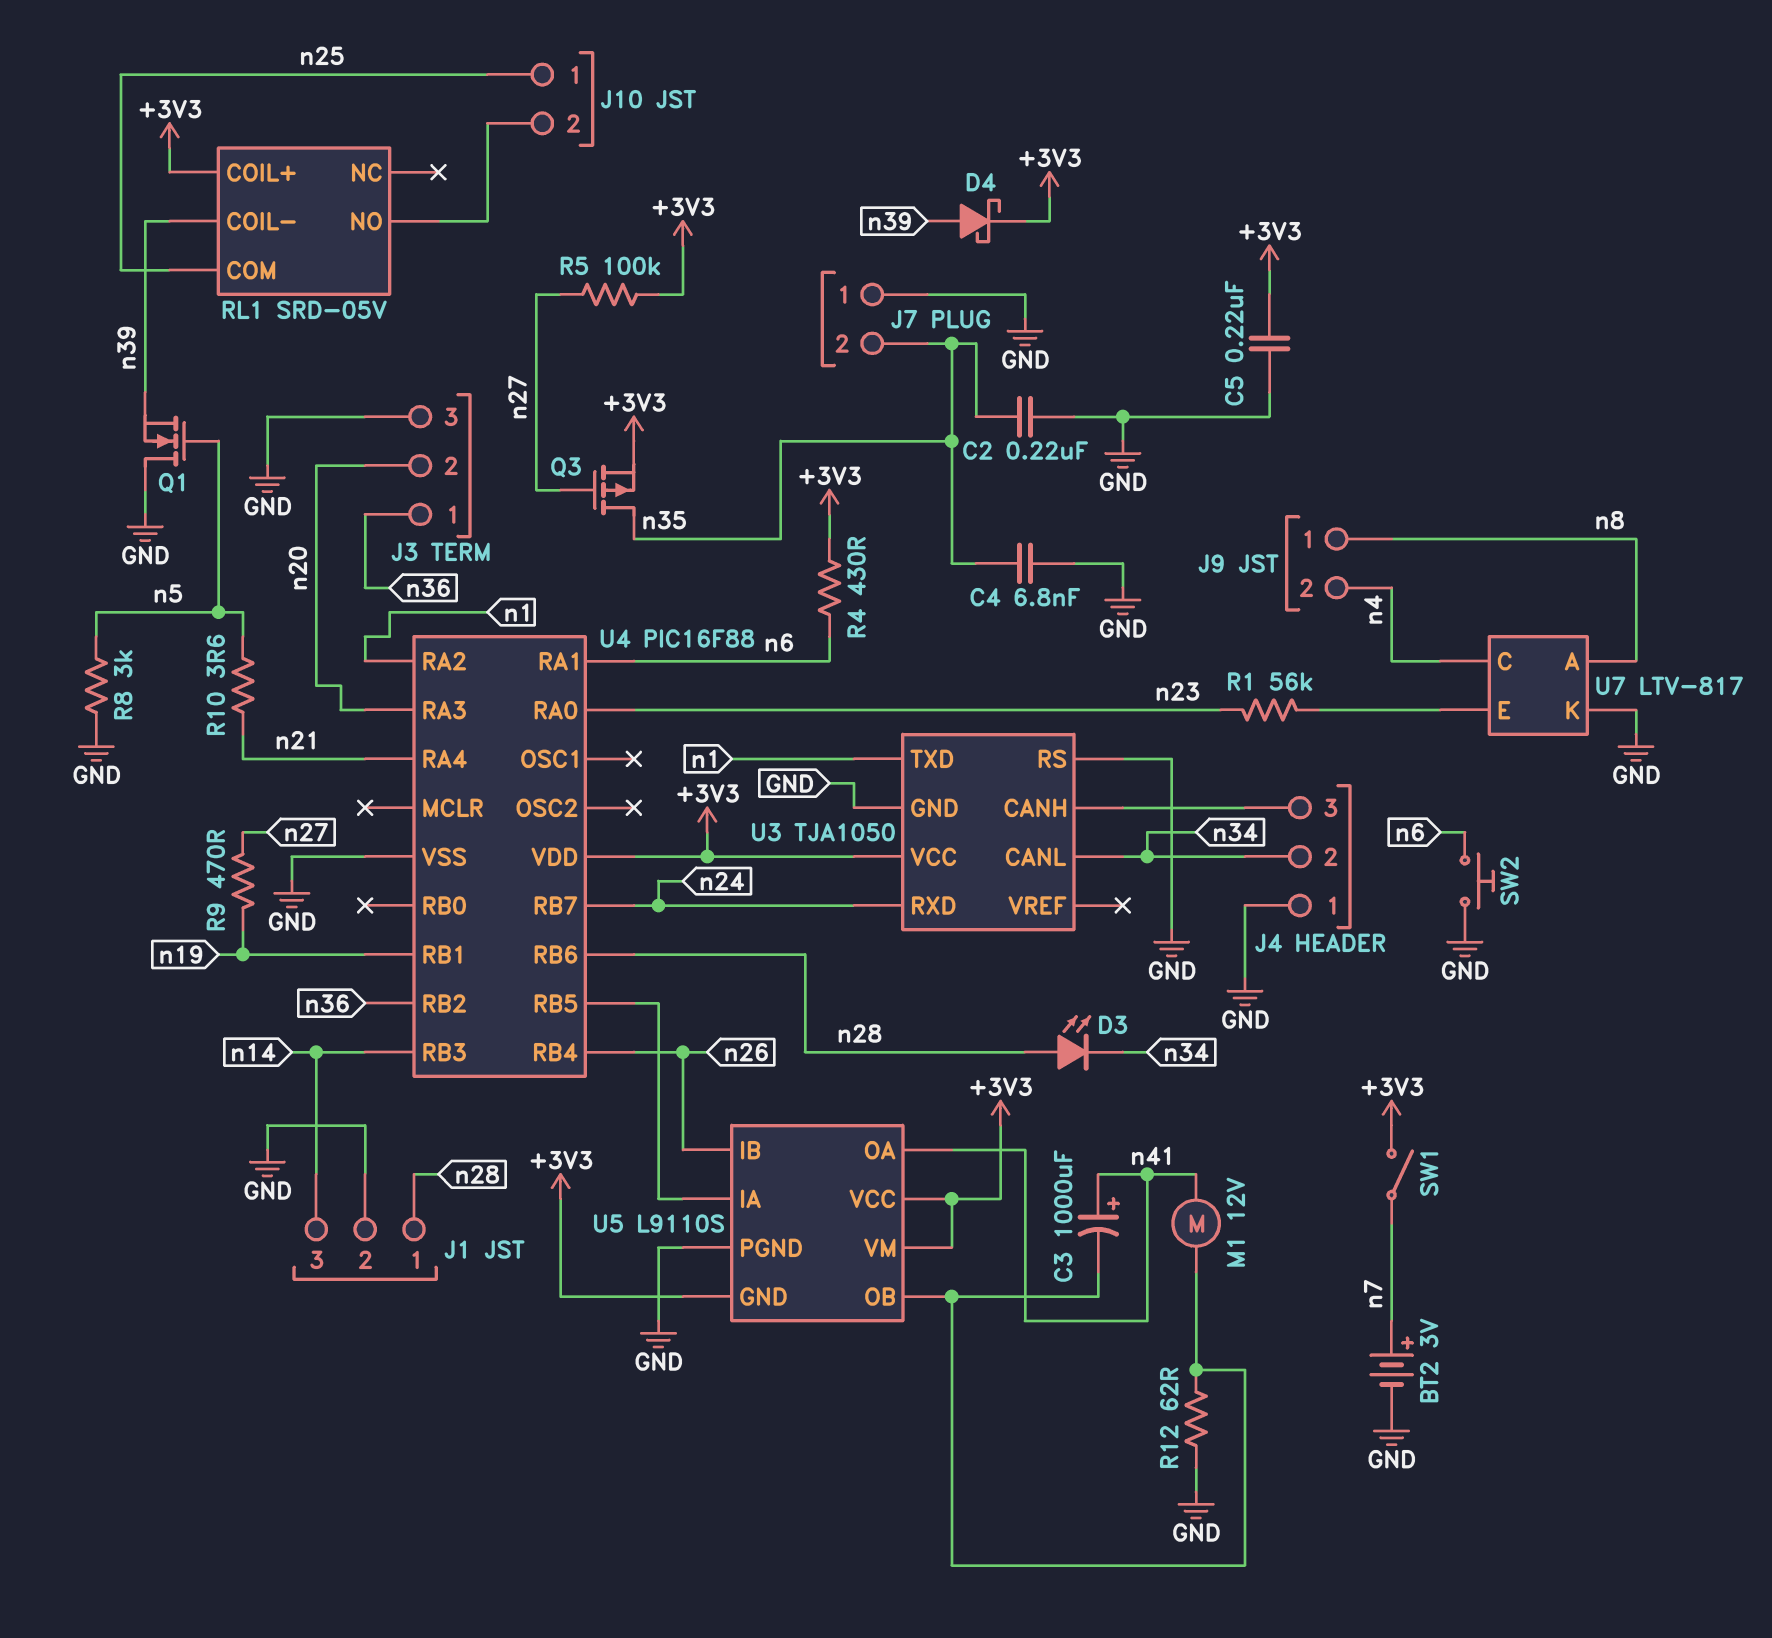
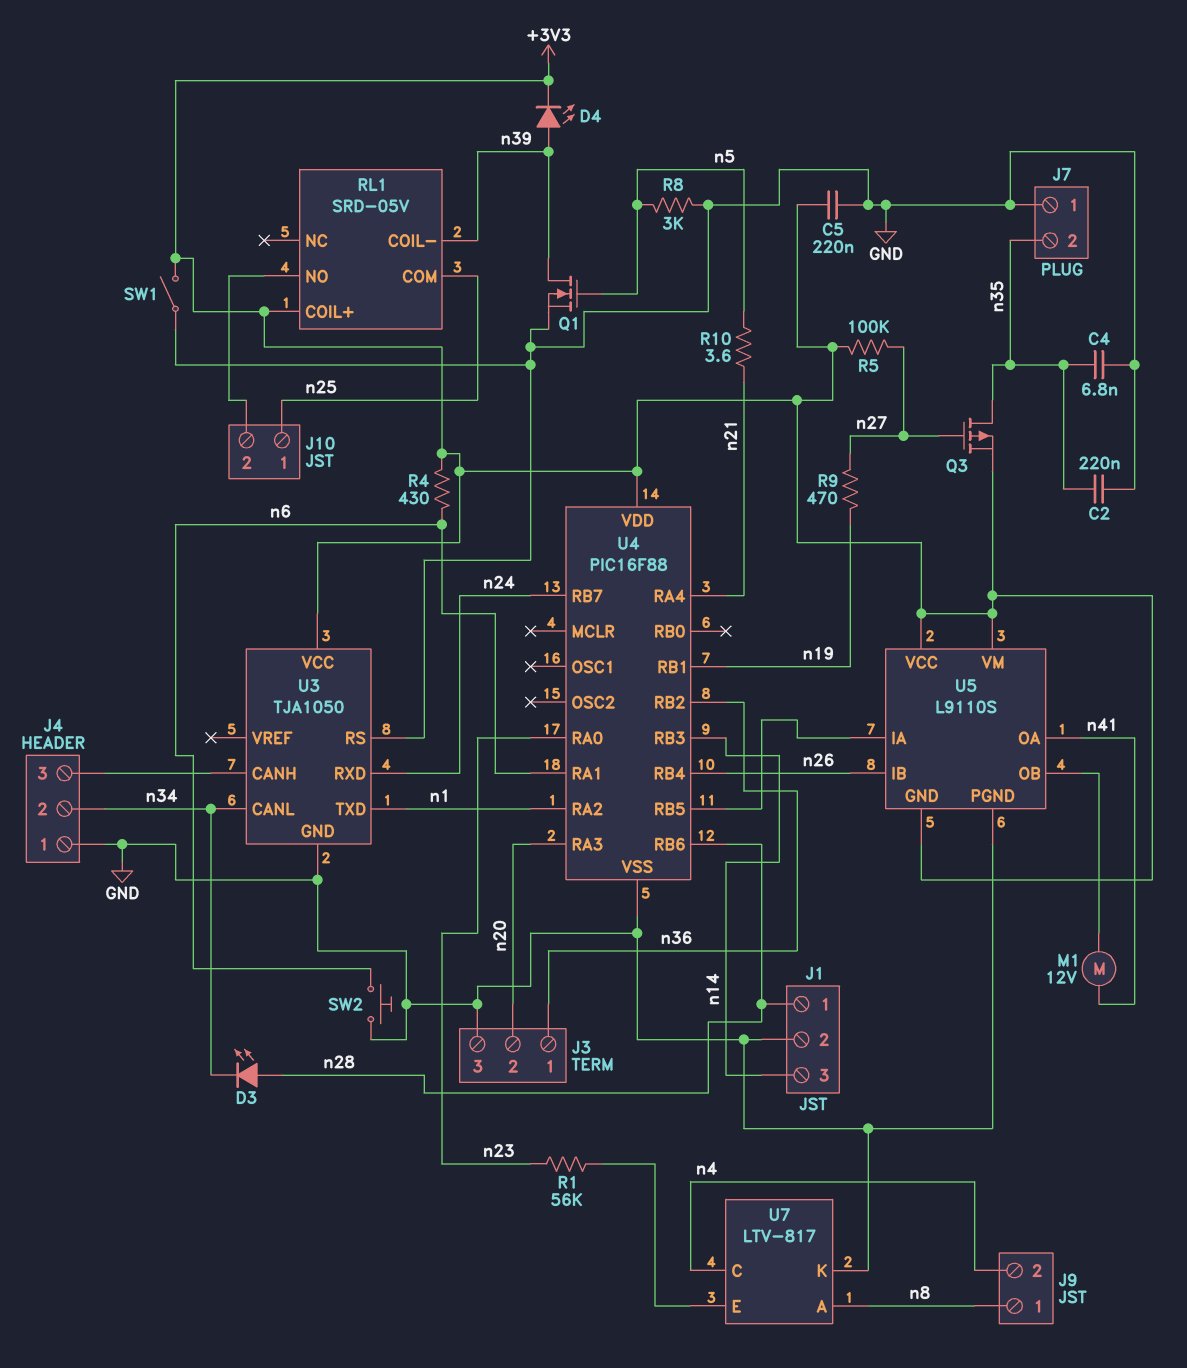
BT2: 3V (plus n7, minus GND) -> none
C3: 1000uF (plus n41, minus U5/OB) -> none
D4: schottky (A n39, K +3V3) -> LED (A n39, K +3V3)
Q1: NMOS (G n5, D GND, S n39) -> NMOS (G n5, D n39, S GND)
R12: 62 (GND, U5/OB) -> none
SW1: switch (+3V3, n7) -> switch (+3V3, GND)

